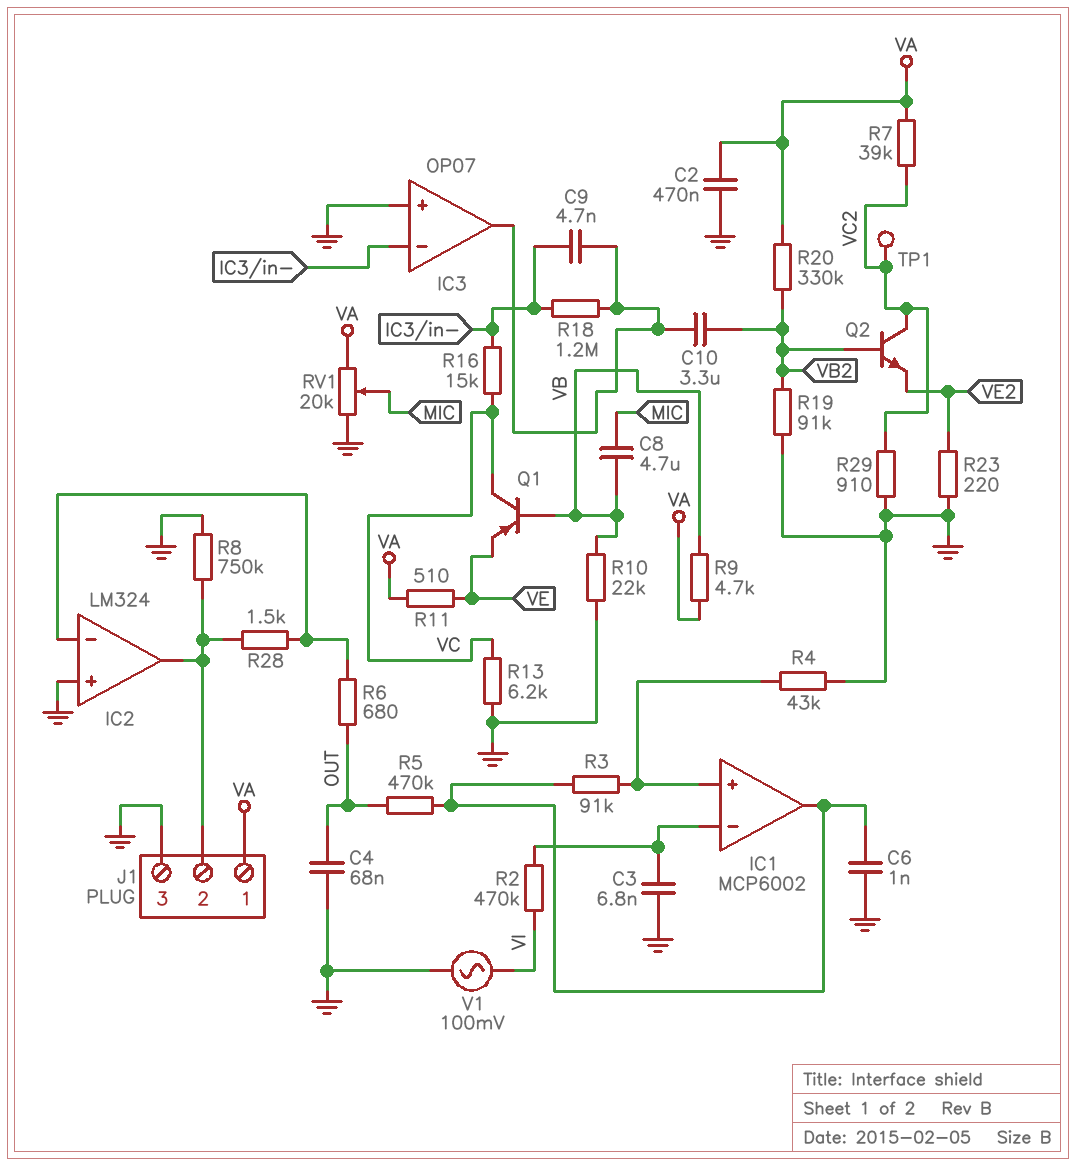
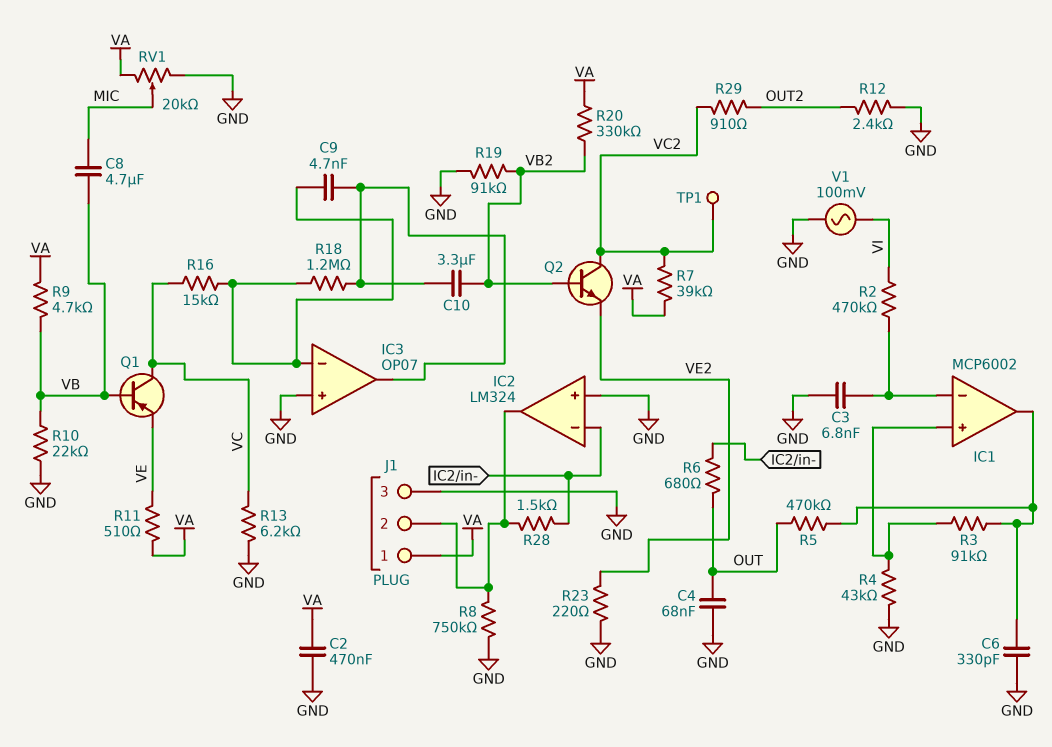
C6: 1nF (GND, IC1/out) -> 330pF (GND, IC1/out)
R12: none -> 2.4k (GND, OUT2)
R29: 910 (GND, VC2) -> 910 (OUT2, VC2)

